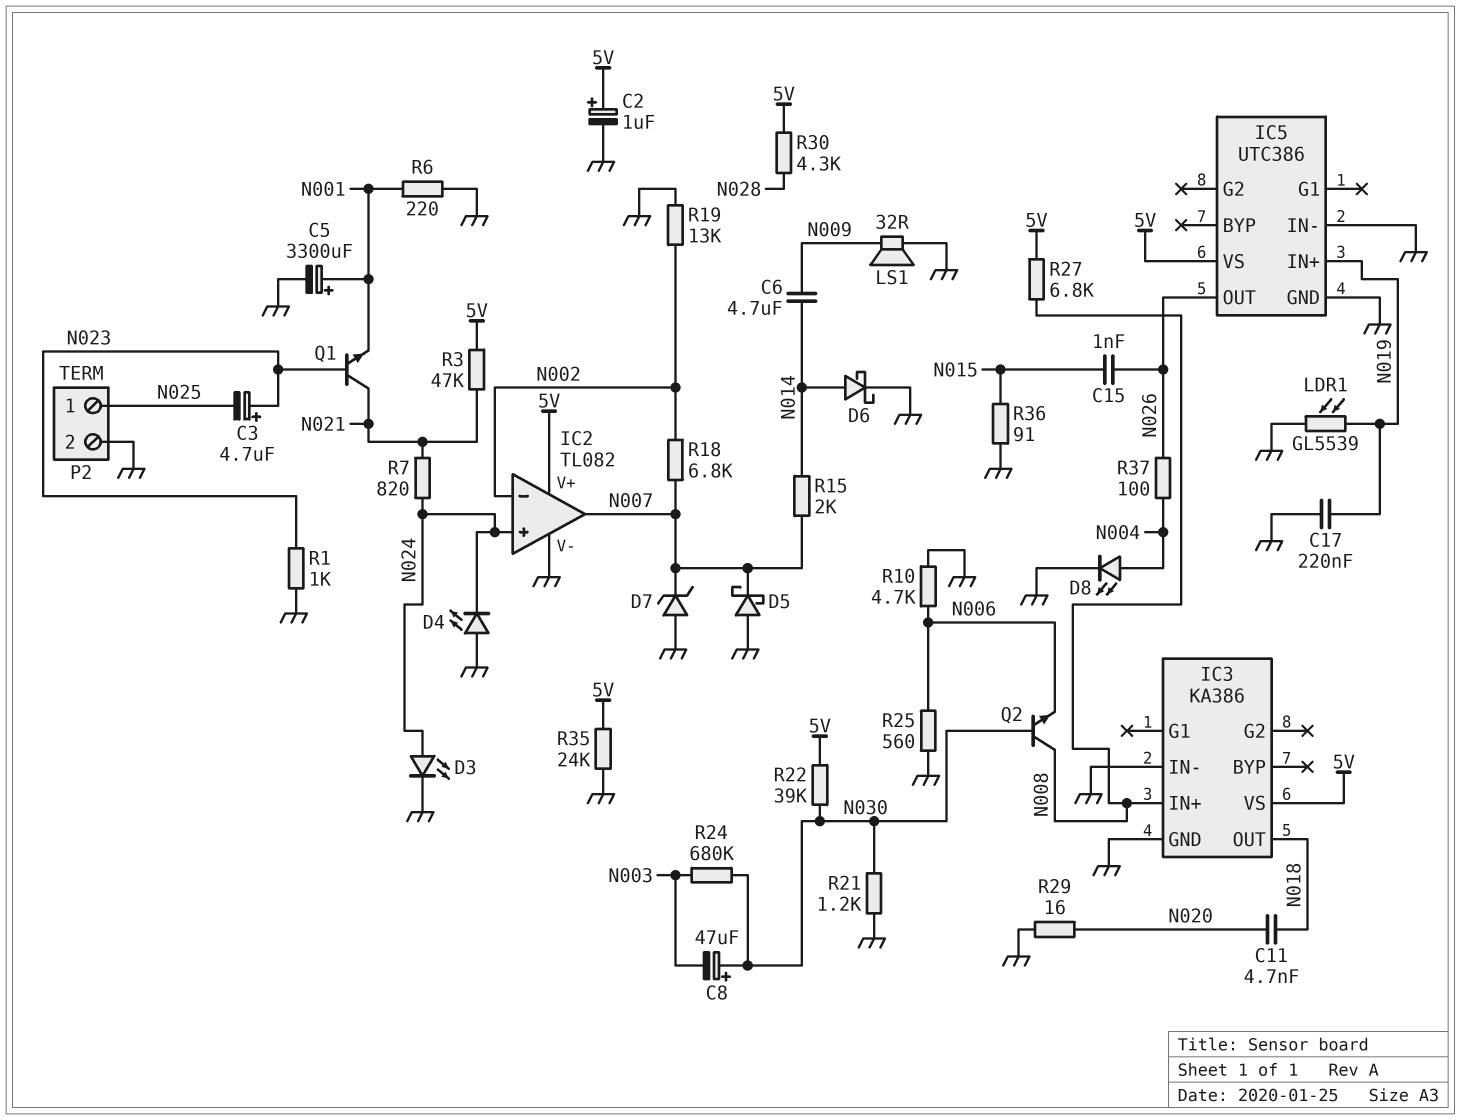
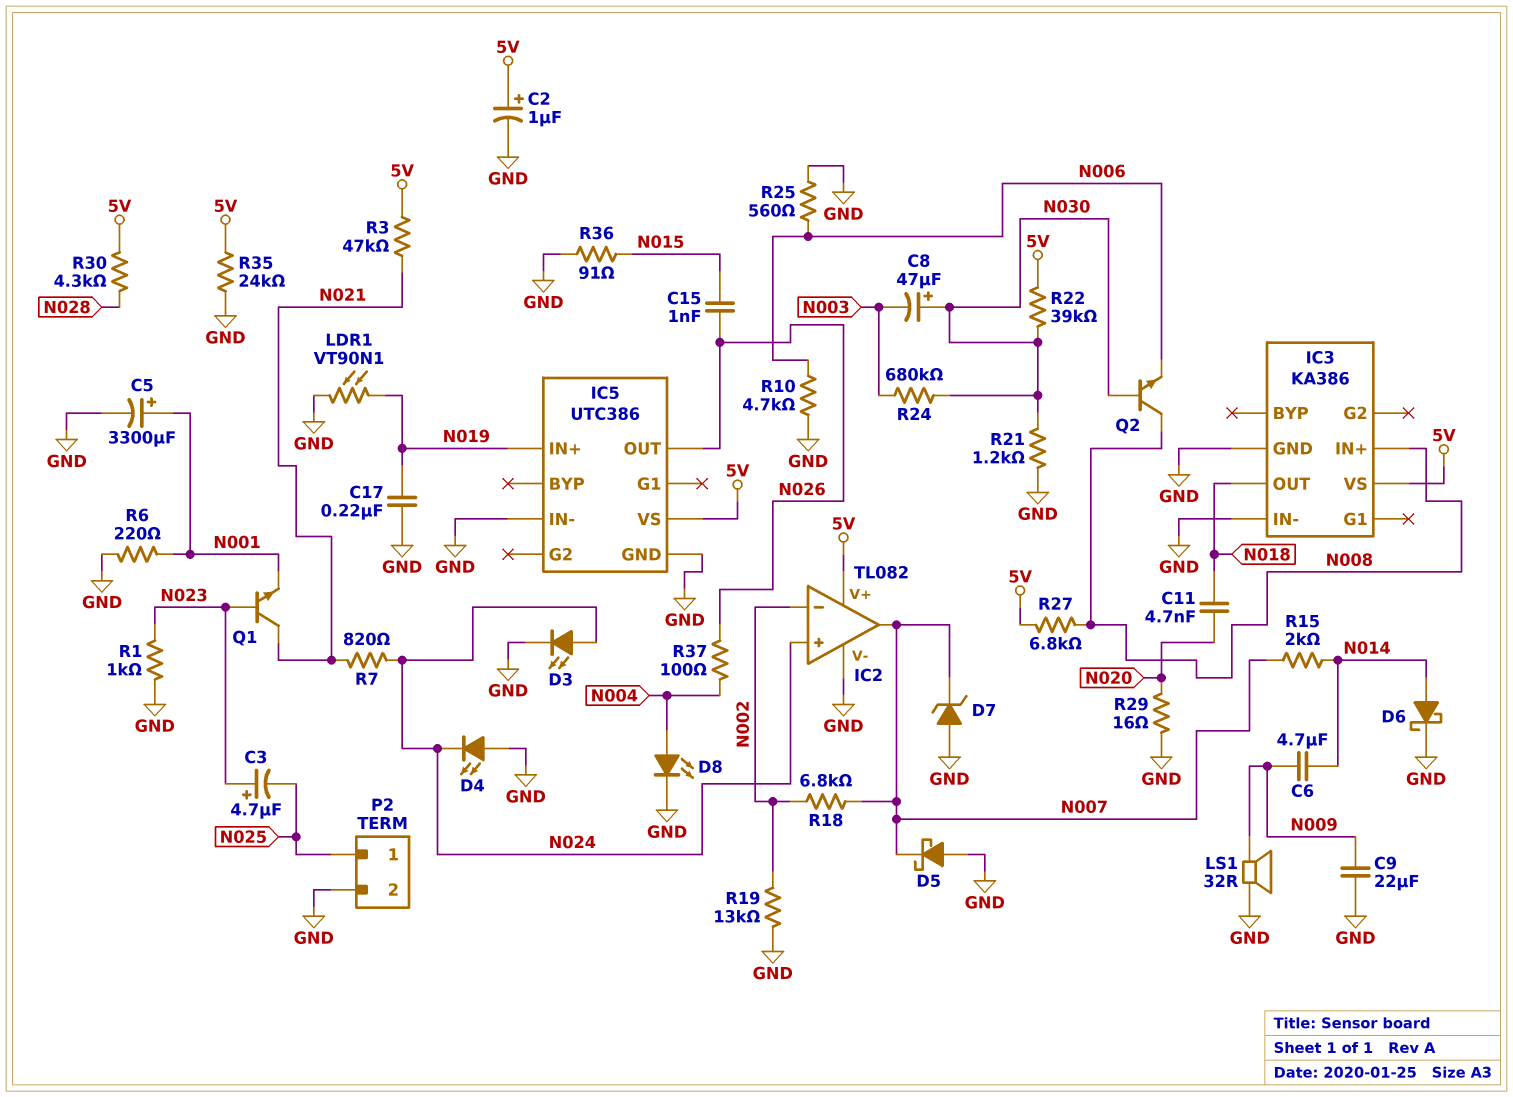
C9: none -> 22uF (GND, N009)
LDR1: GL5539 (GND, N019) -> VT90N1 (GND, N019)

